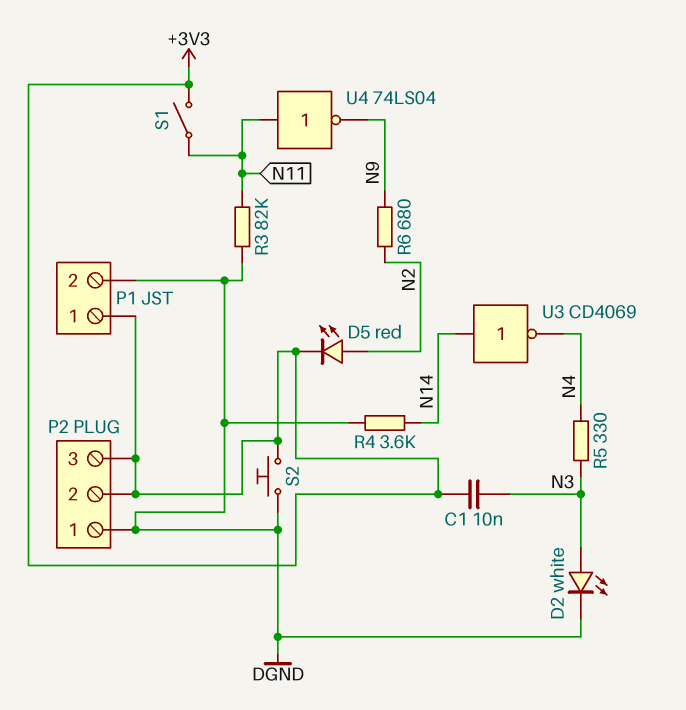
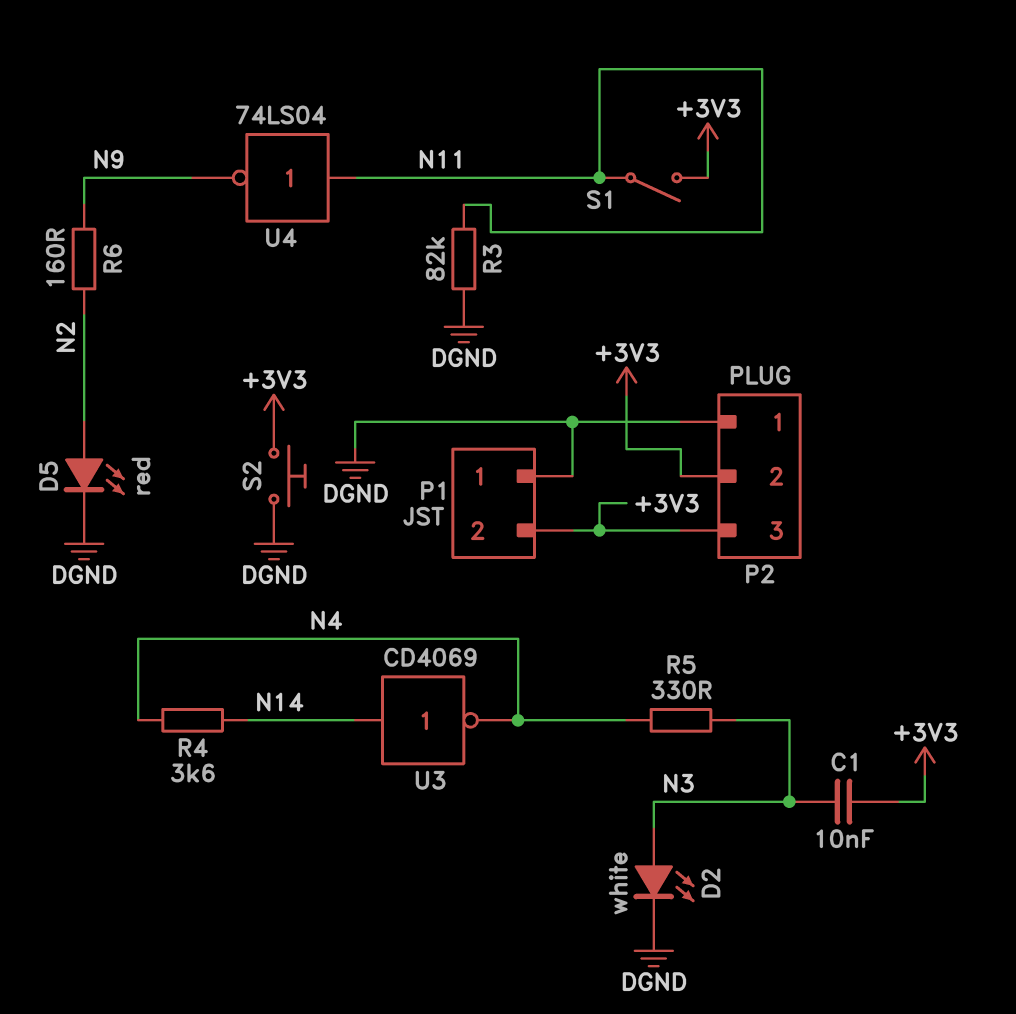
D5: LED red (A N2, K +3V3) -> LED red (A N2, K DGND)
P1 pin 1: +3V3 -> DGND
P1 pin 2: DGND -> +3V3
R4: 3.6k (DGND, N14) -> 3.6k (N4, N14)
R6: 680 (N2, N9) -> 160 (N2, N9)

